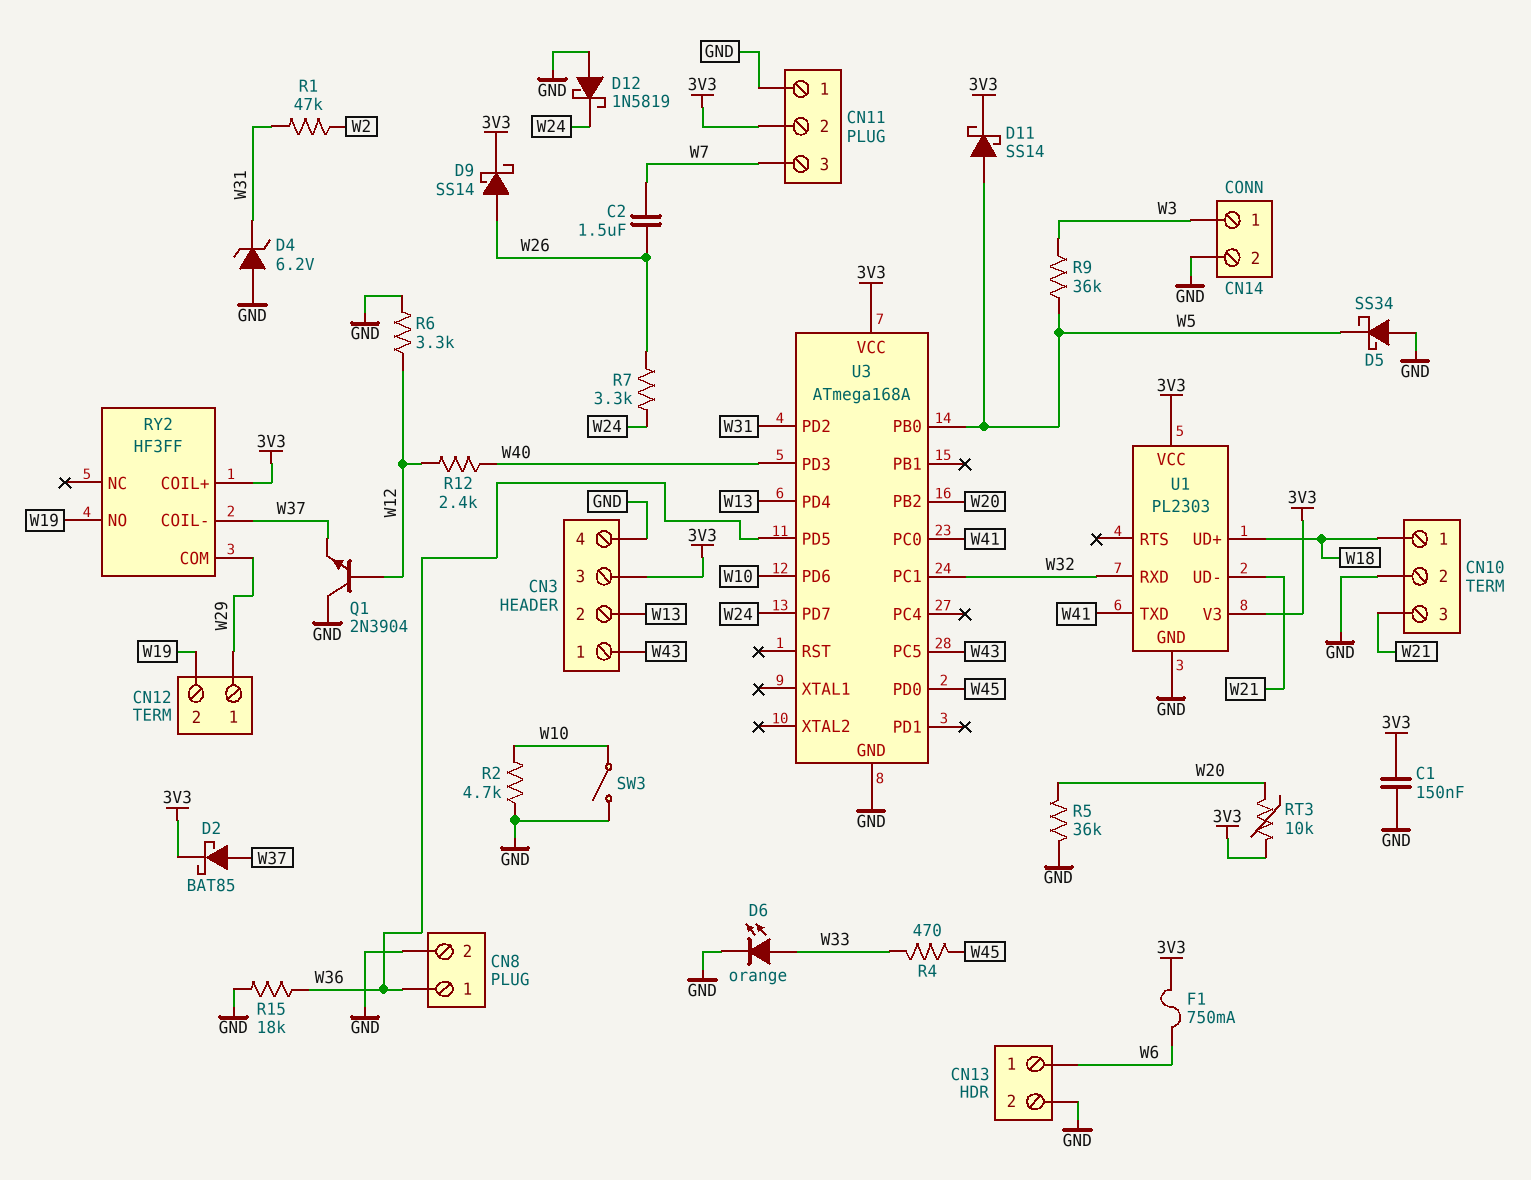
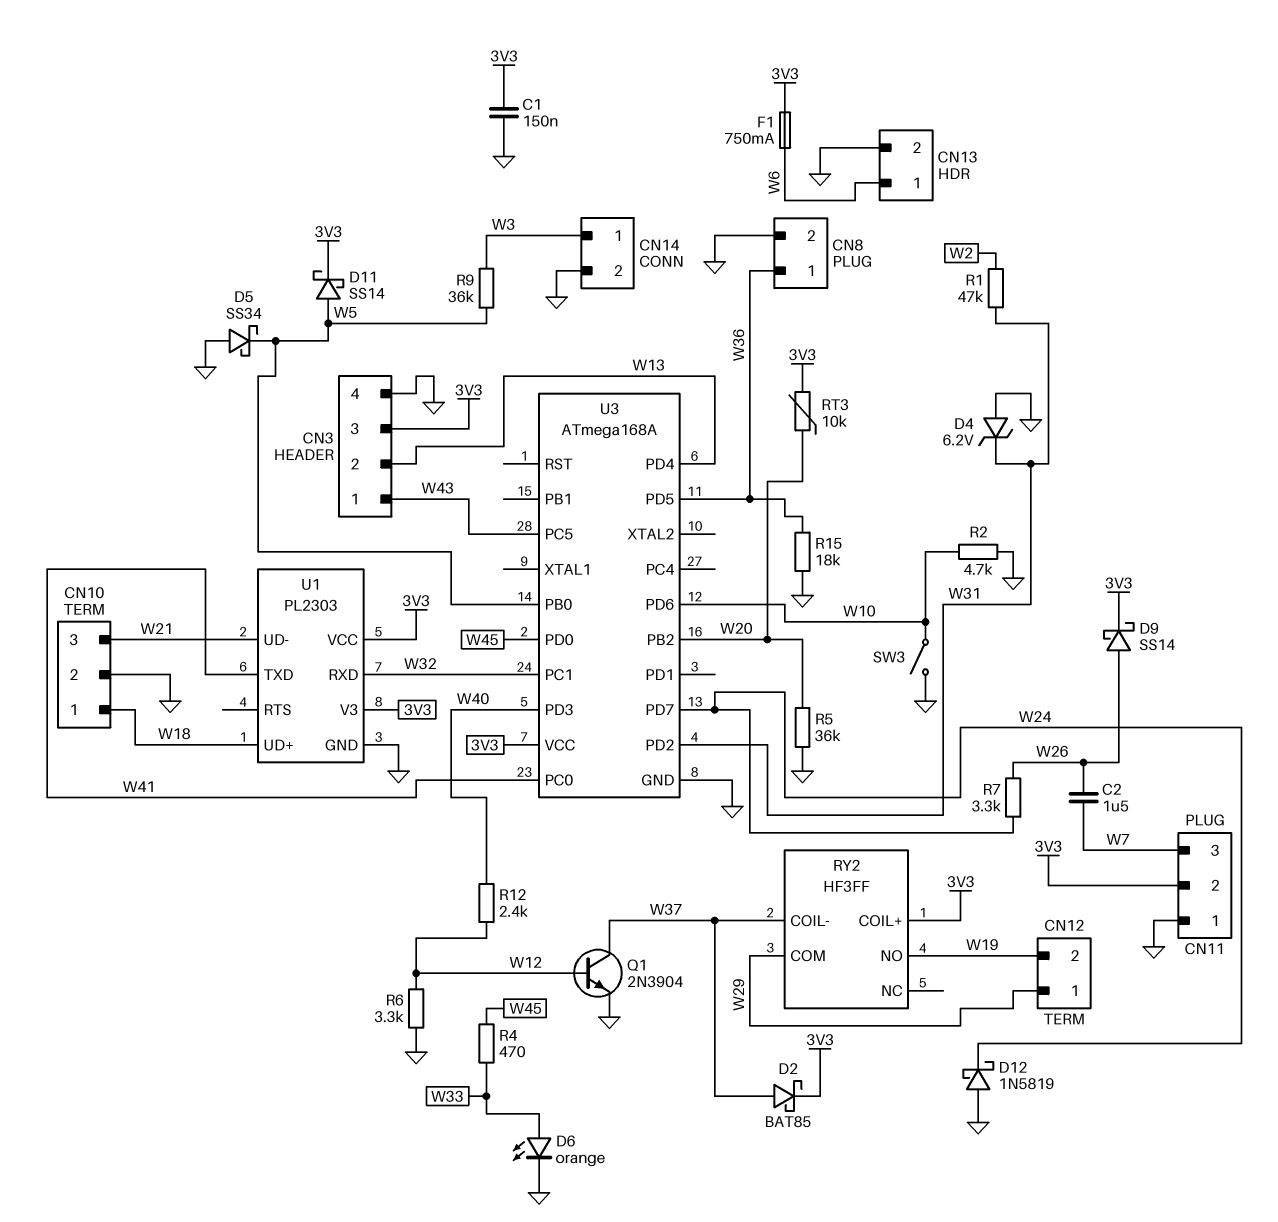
Q1: NPN 2N3904 (B W12, C GND, E W37) -> NPN 2N3904 (B W12, C W37, E GND)

